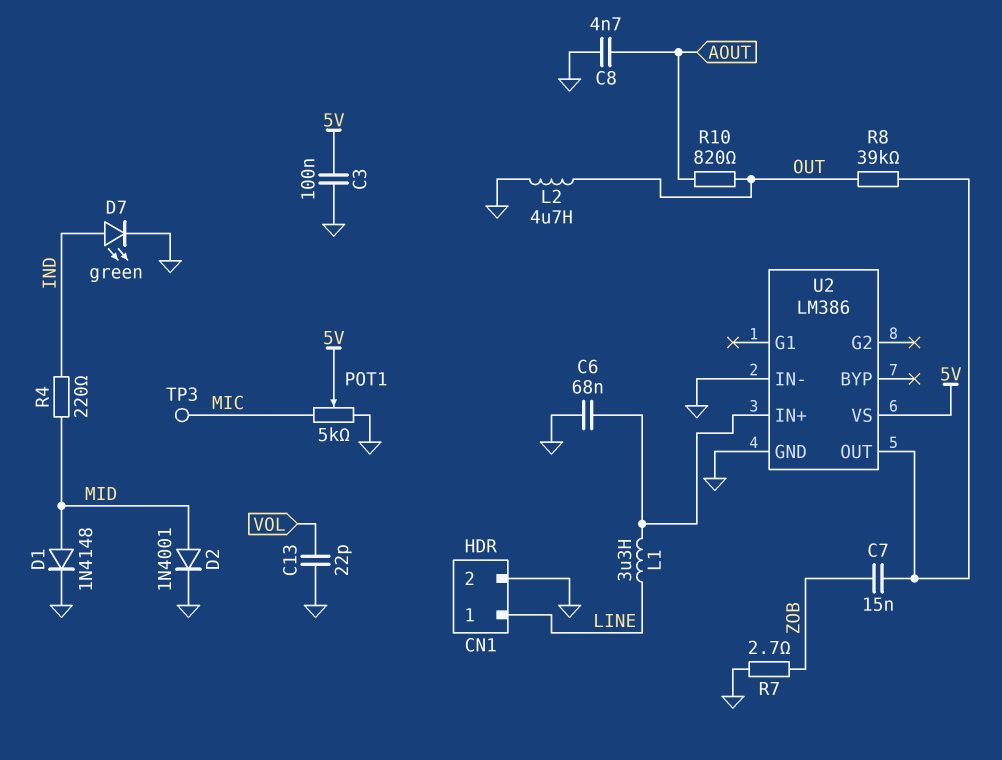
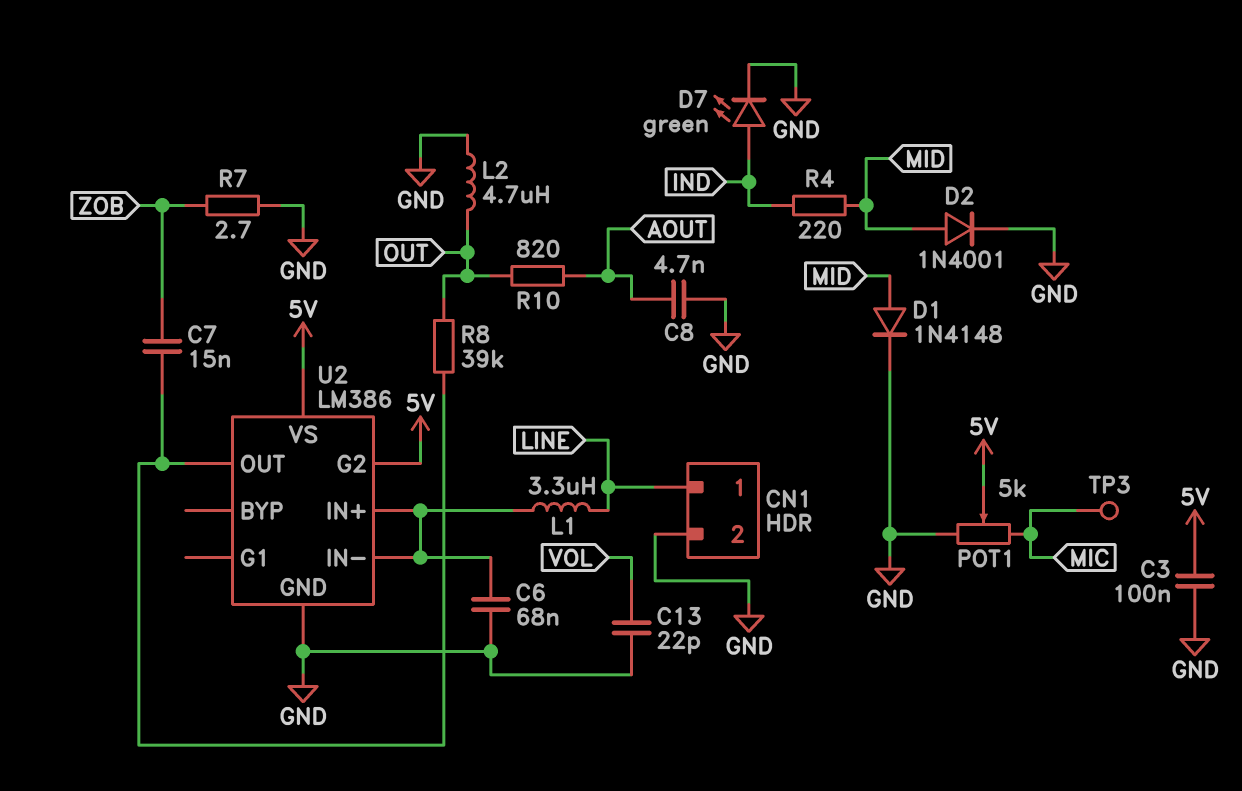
U2 pin G2: none -> 5V
U2 pin IN-: GND -> U2/IN+

